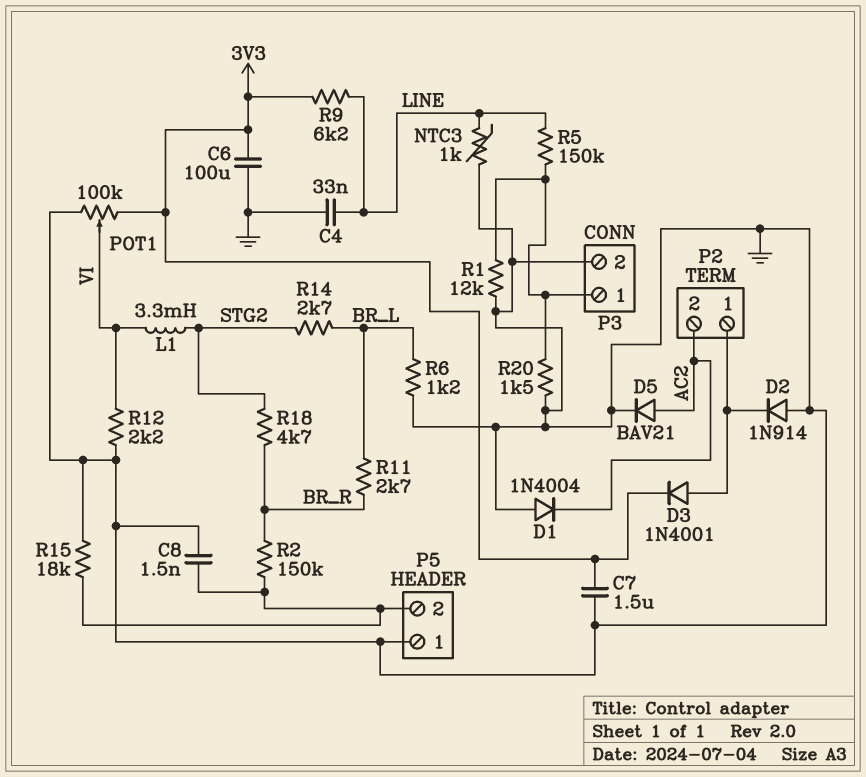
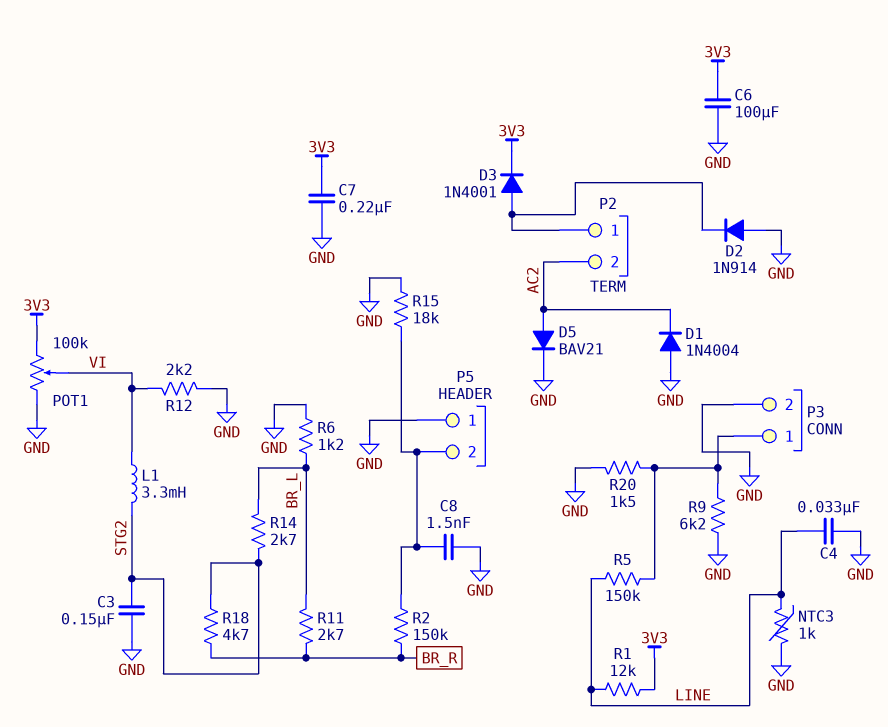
C3: none -> 150nF (GND, STG2)
C7: 1.5uF (3V3, GND) -> 220nF (3V3, GND)
R1: 12k (GND, P3/1) -> 12k (3V3, LINE)
R9: 6.2k (3V3, LINE) -> 6.2k (GND, P3/1)

